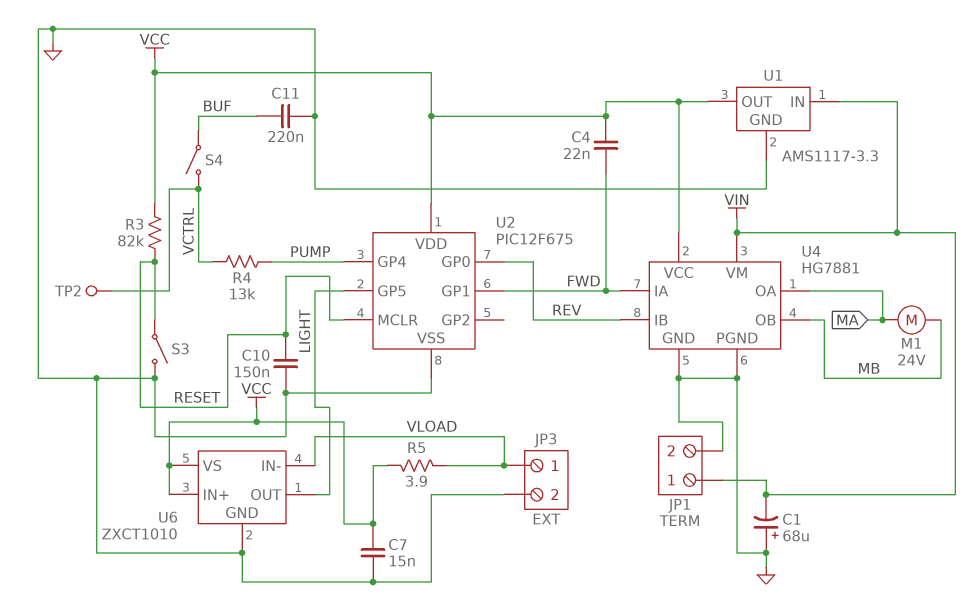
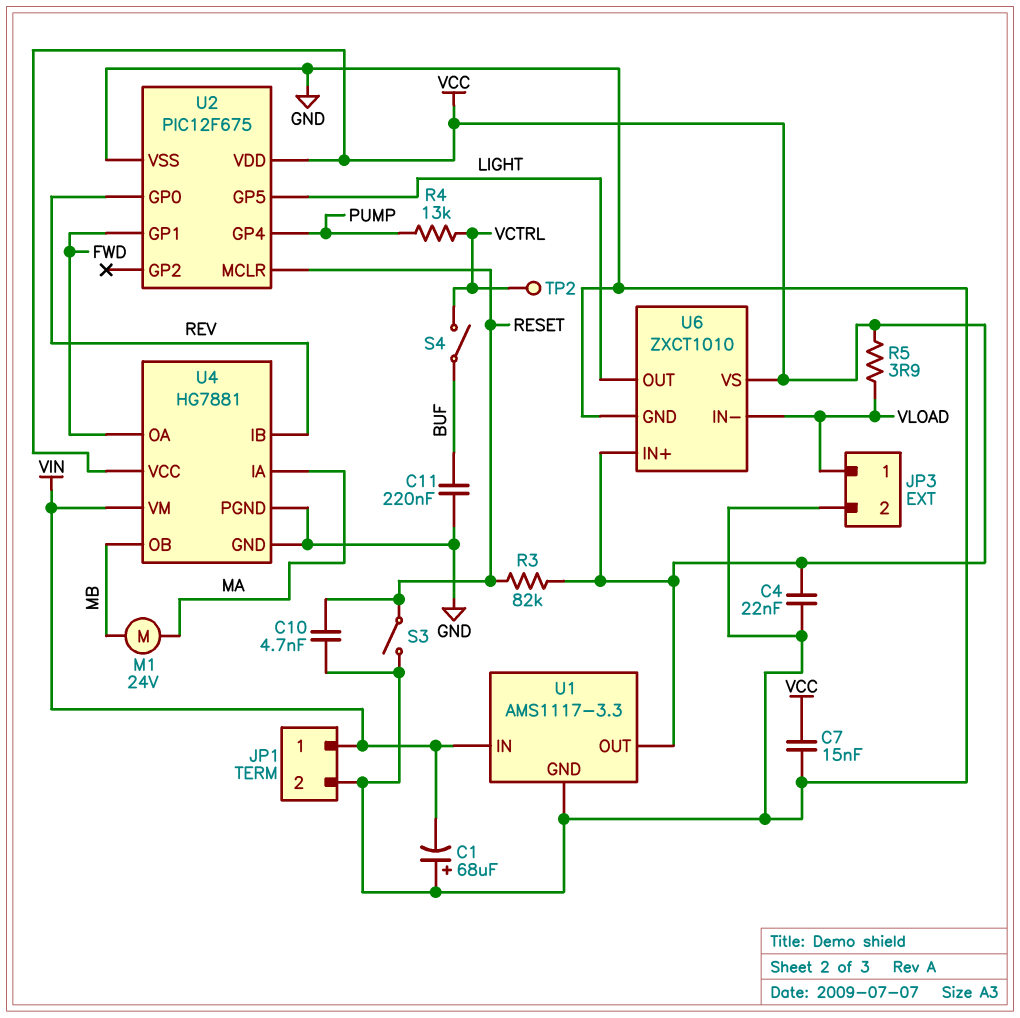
C4: 22nF (FWD, VCC) -> 22nF (GND, VCC)
C10: 150nF (GND, RESET) -> 4.7nF (GND, RESET)
U4 pin IA: FWD -> MA
U4 pin OA: MA -> FWD

